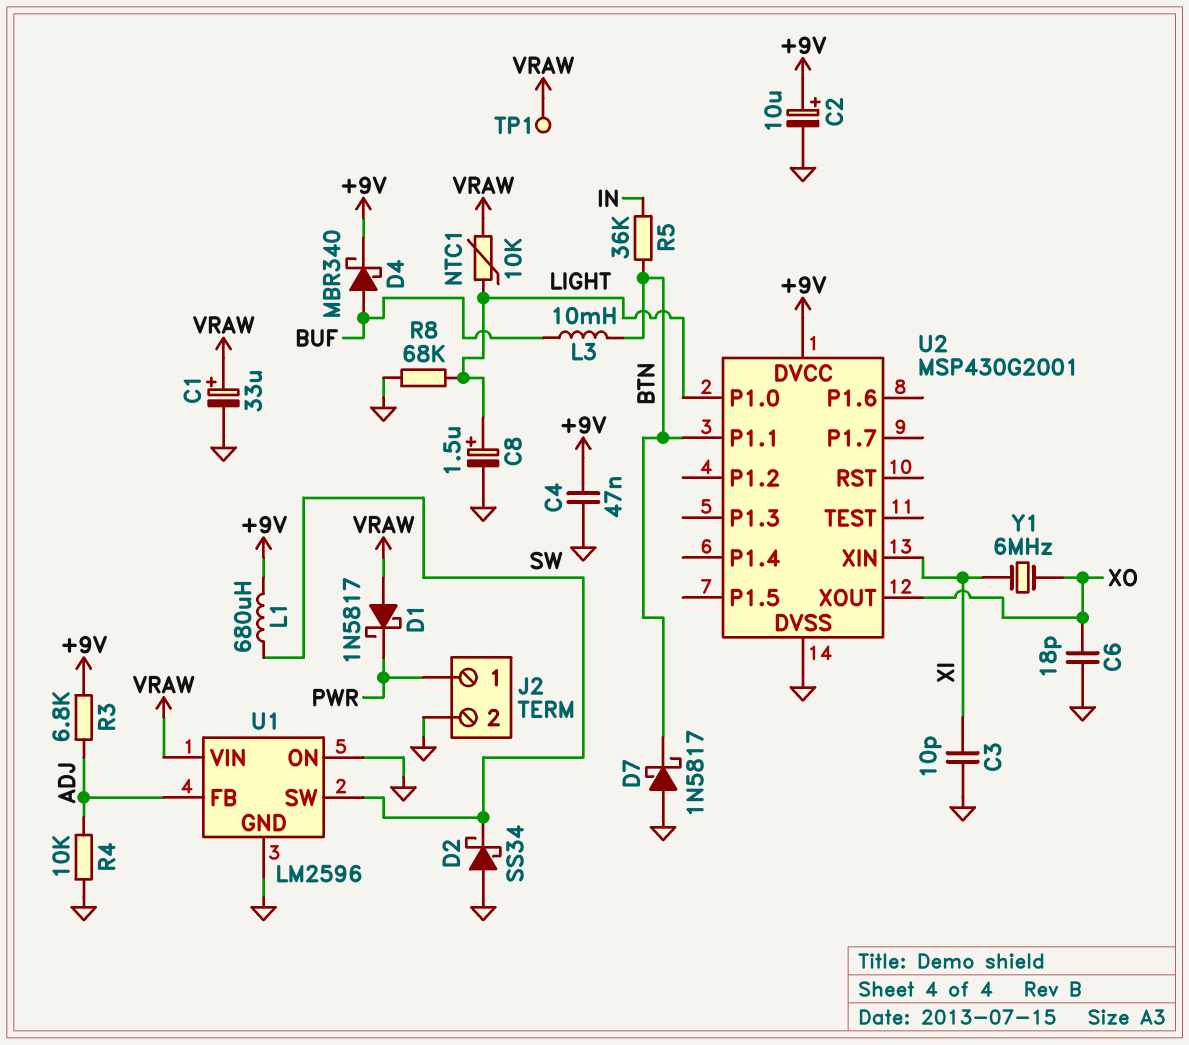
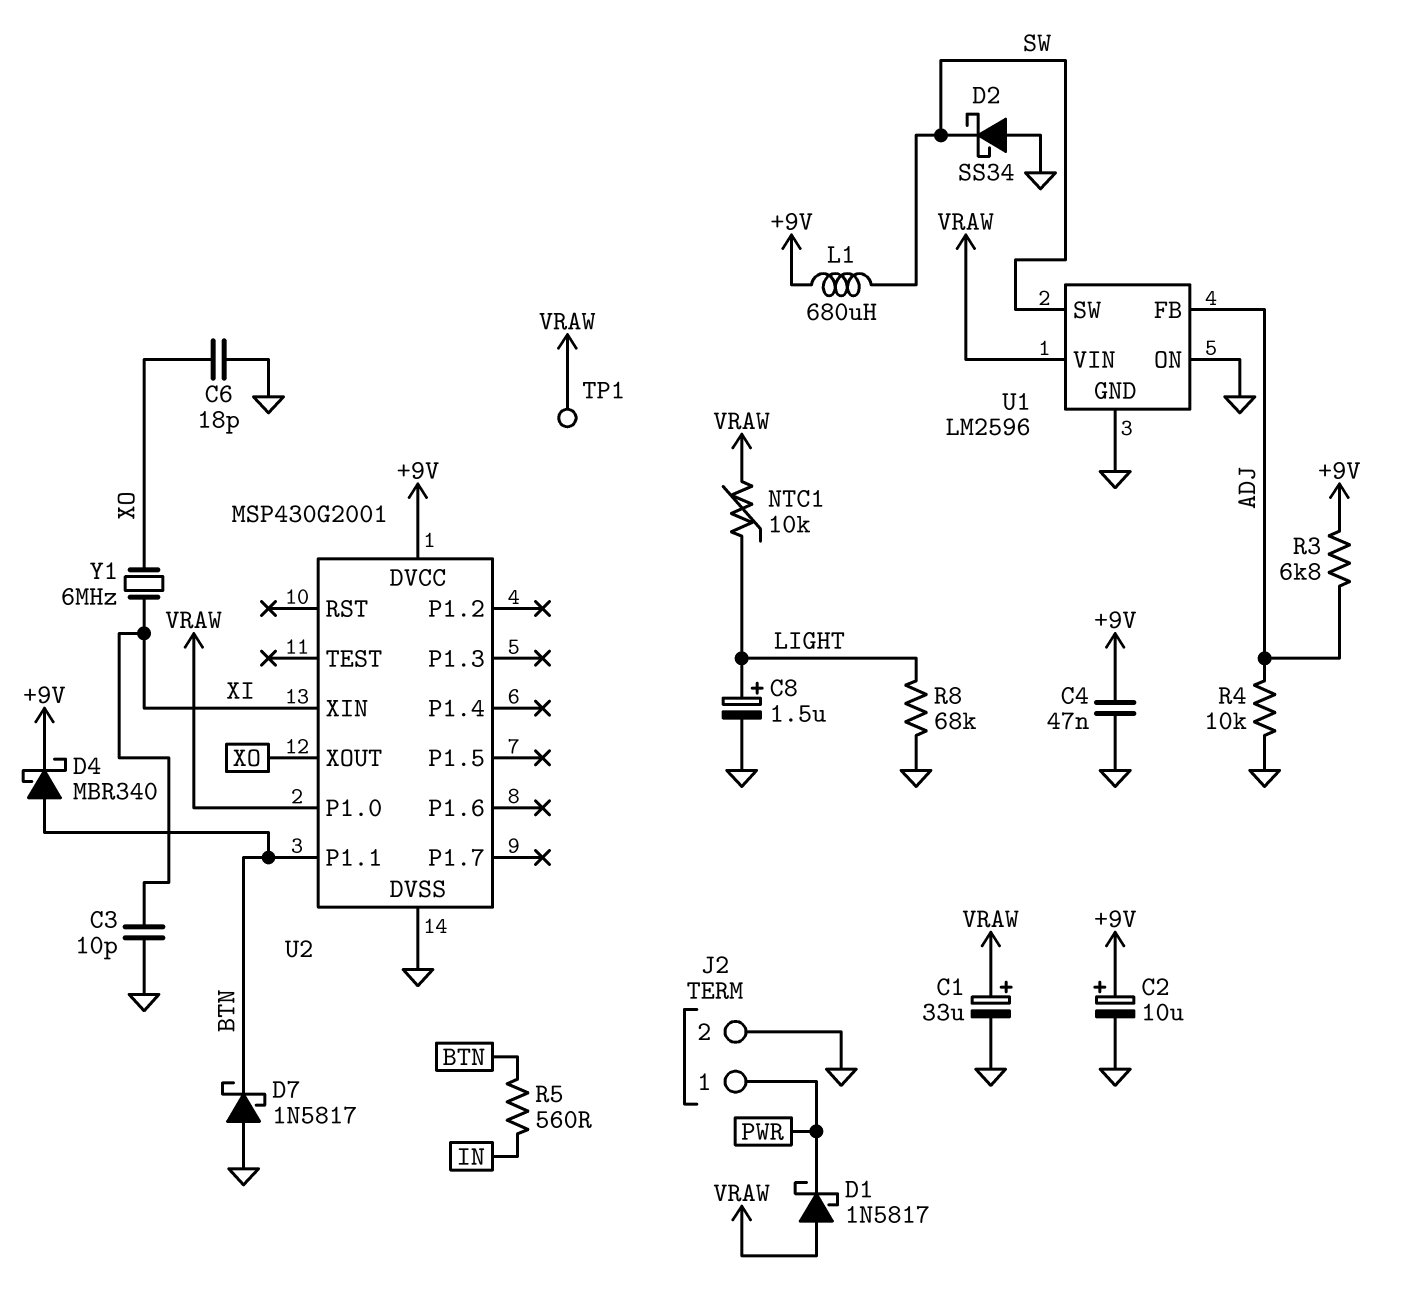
D4: schottky MBR340 (A BUF, K +9V) -> schottky MBR340 (A BTN, K +9V)
L3: 10mH (BTN, BUF) -> none
R5: 36k (BTN, IN) -> 560 (BTN, IN)
U2 pin P1.0: LIGHT -> VRAW

